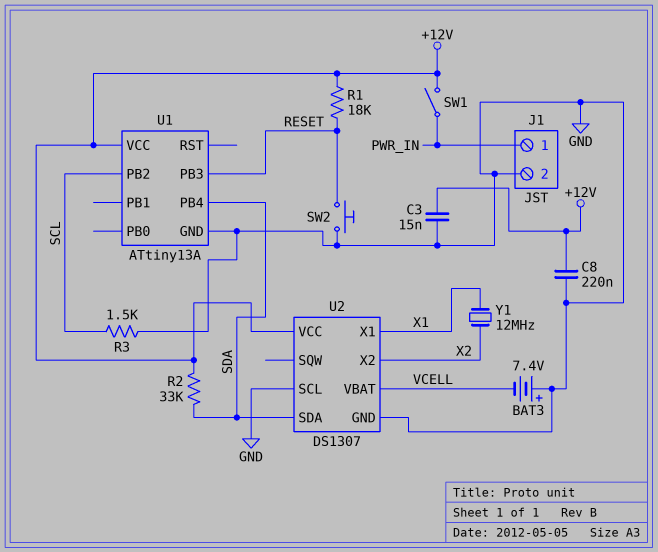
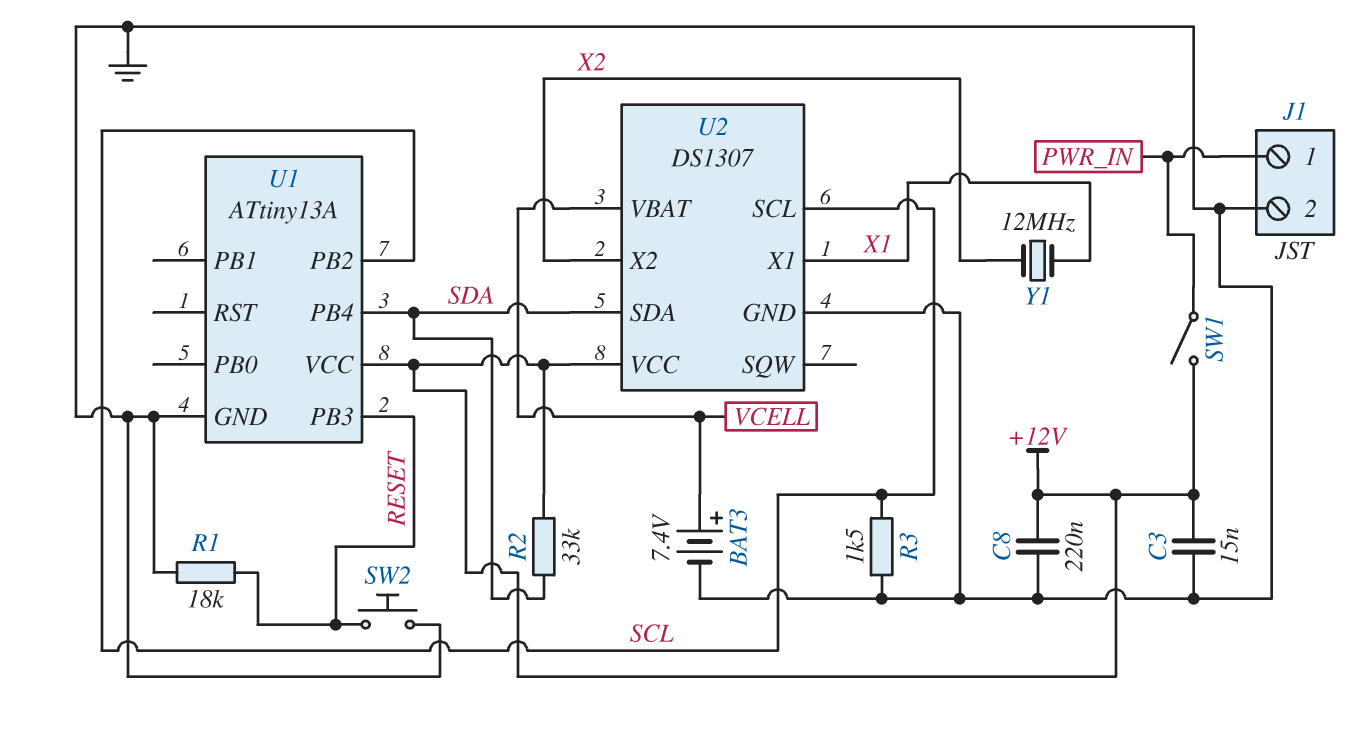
BAT3: 7.4V (plus GND, minus VCELL) -> 7.4V (plus VCELL, minus GND)
R1: 18k (+12V, RESET) -> 18k (GND, RESET)
U2 pin SCL: GND -> SCL

